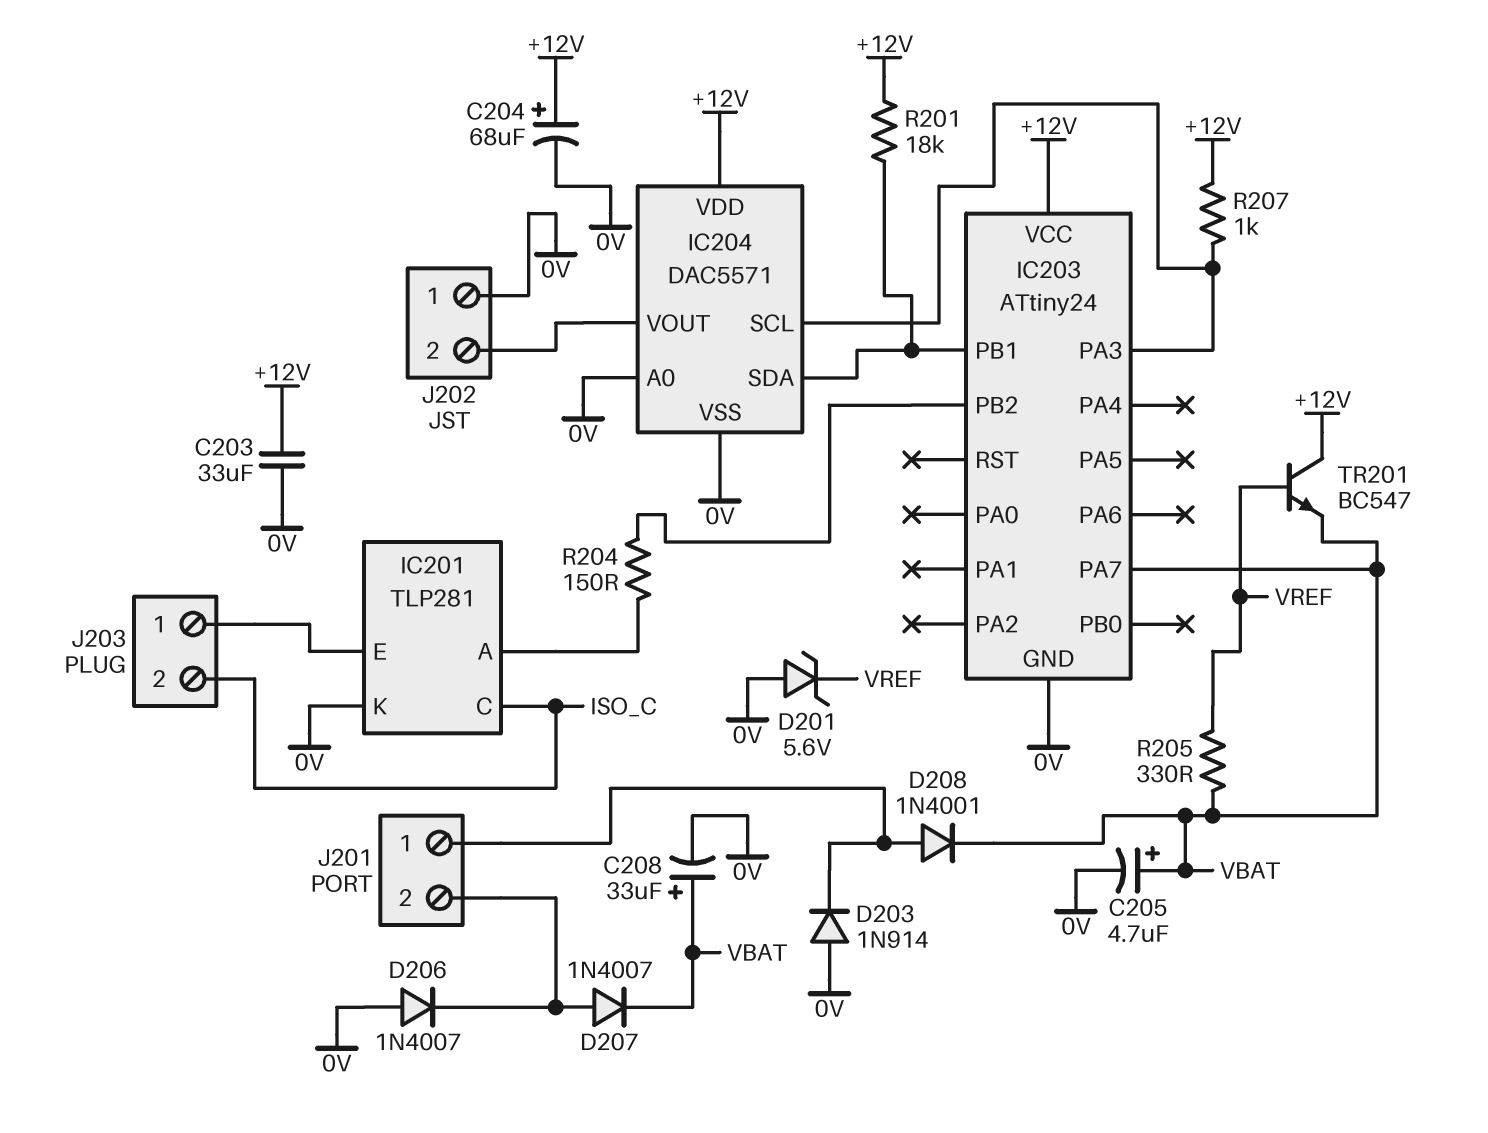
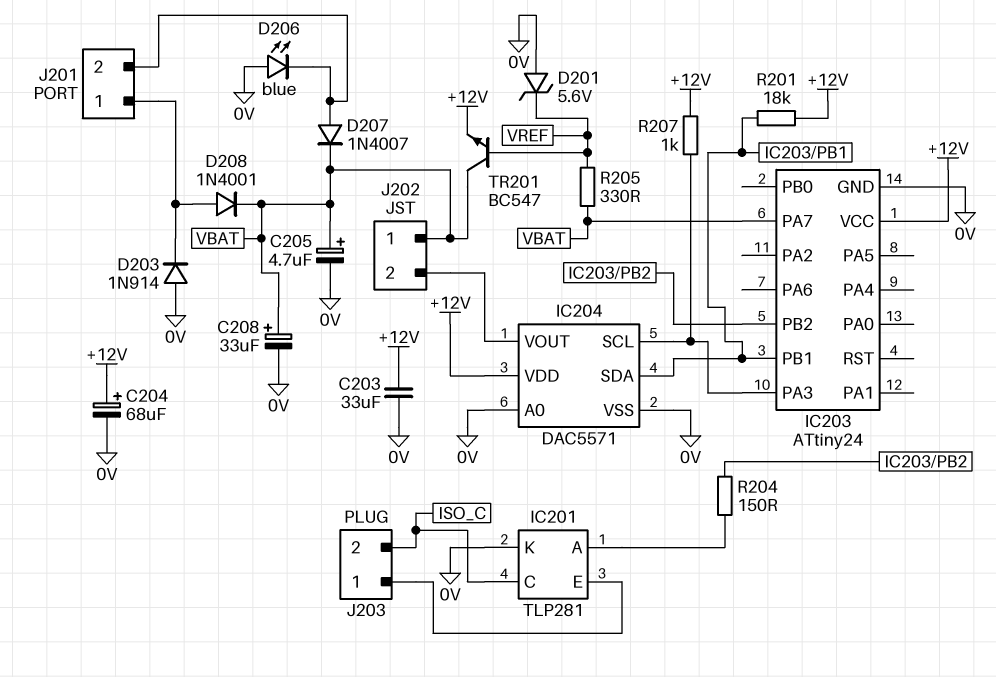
D206: diode 1N4007 (A 0V, K J201/2) -> LED blue (A 0V, K J201/2)
J202 pin 1: 0V -> VBAT
TR201: NPN BC547 (B VREF, C +12V, E VBAT) -> NPN BC547 (B VREF, C VBAT, E +12V)

